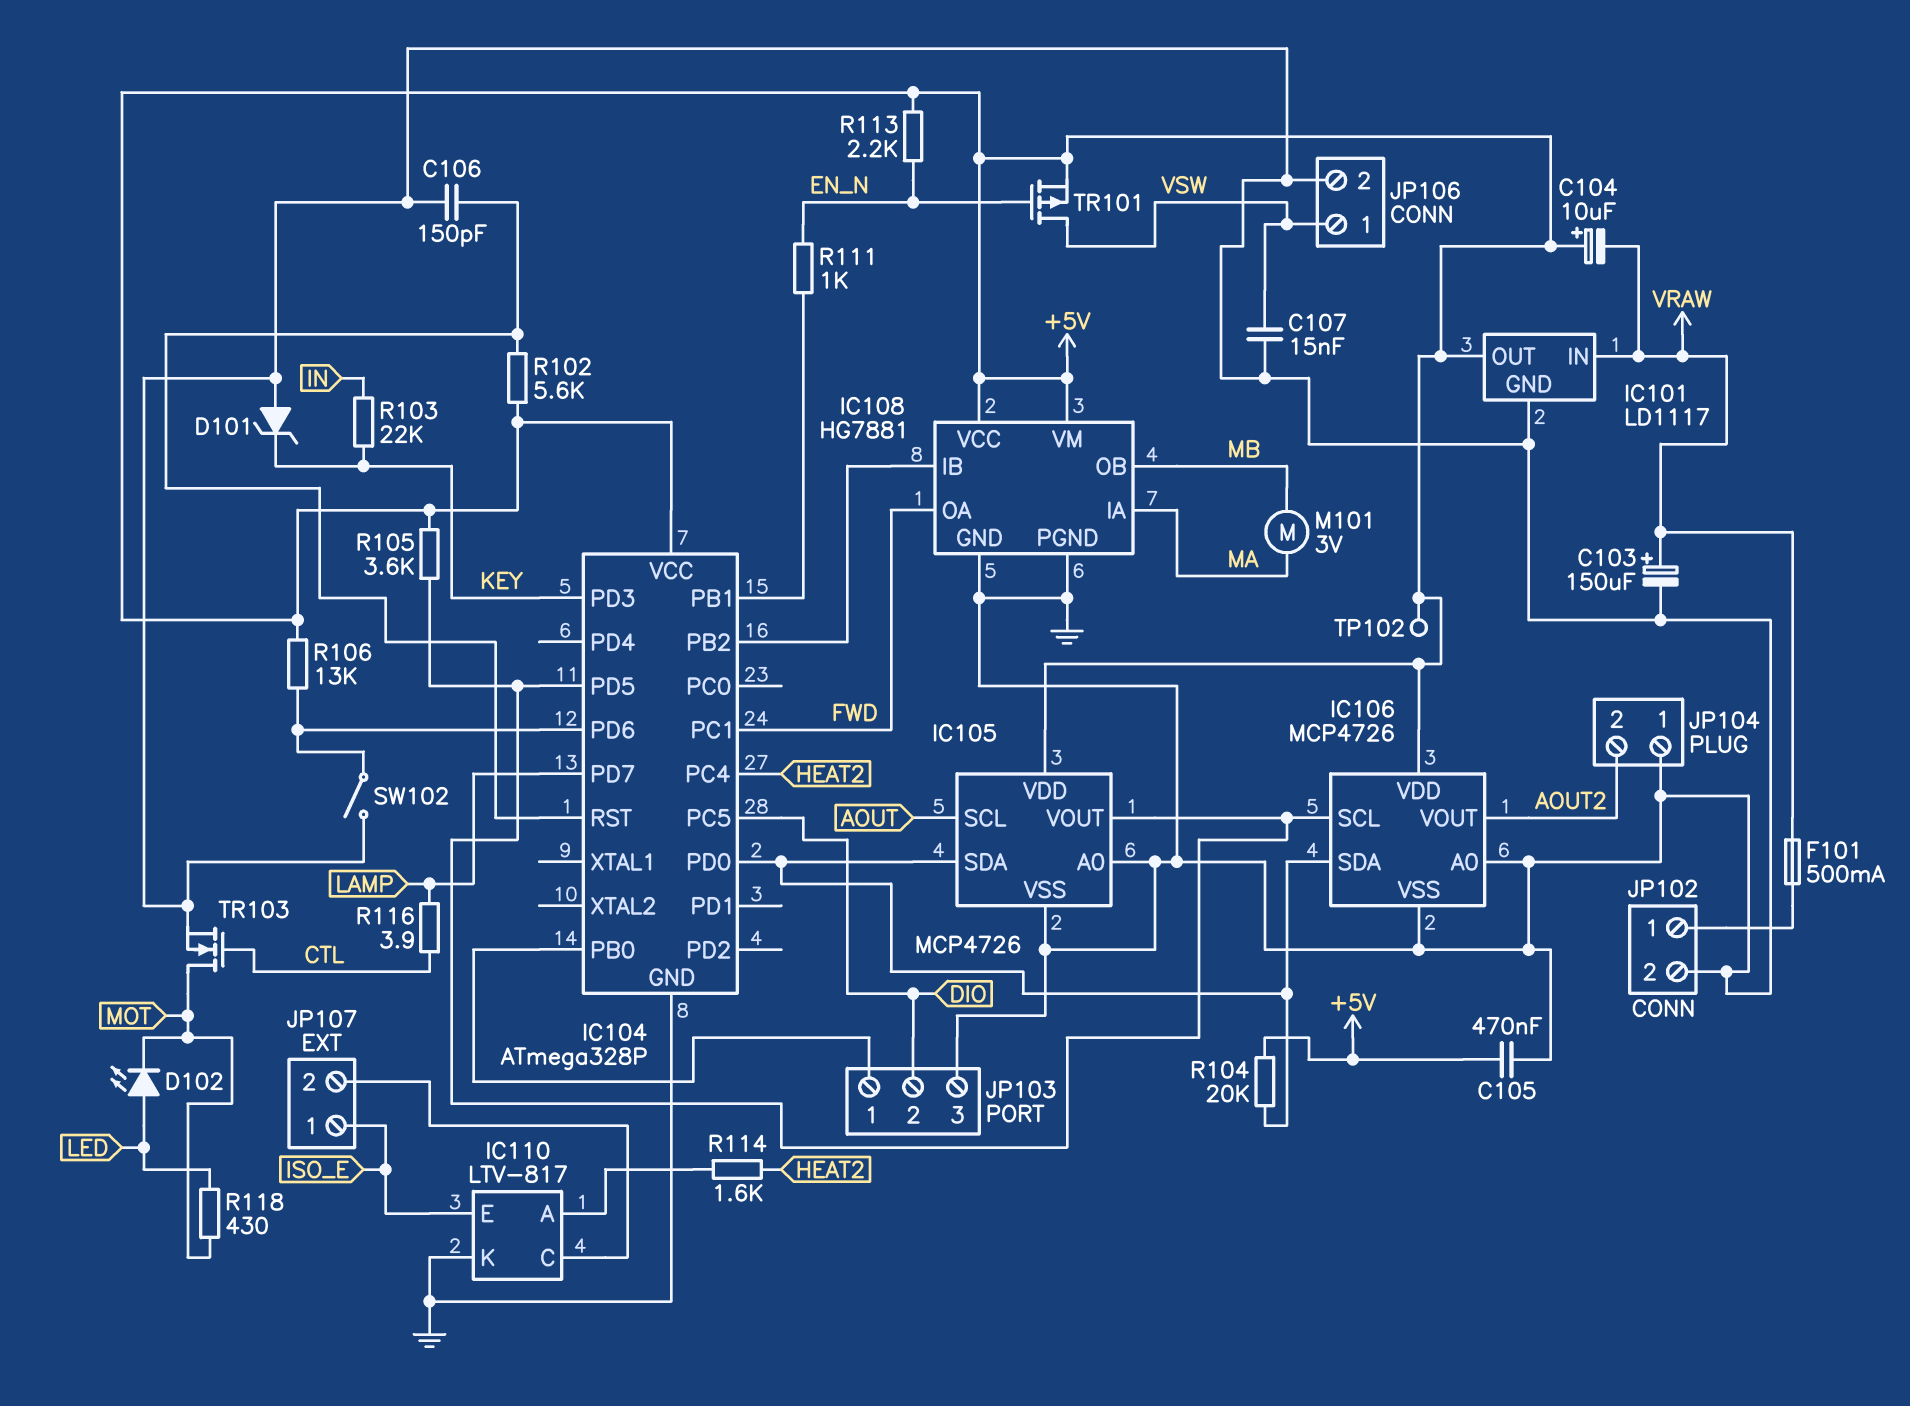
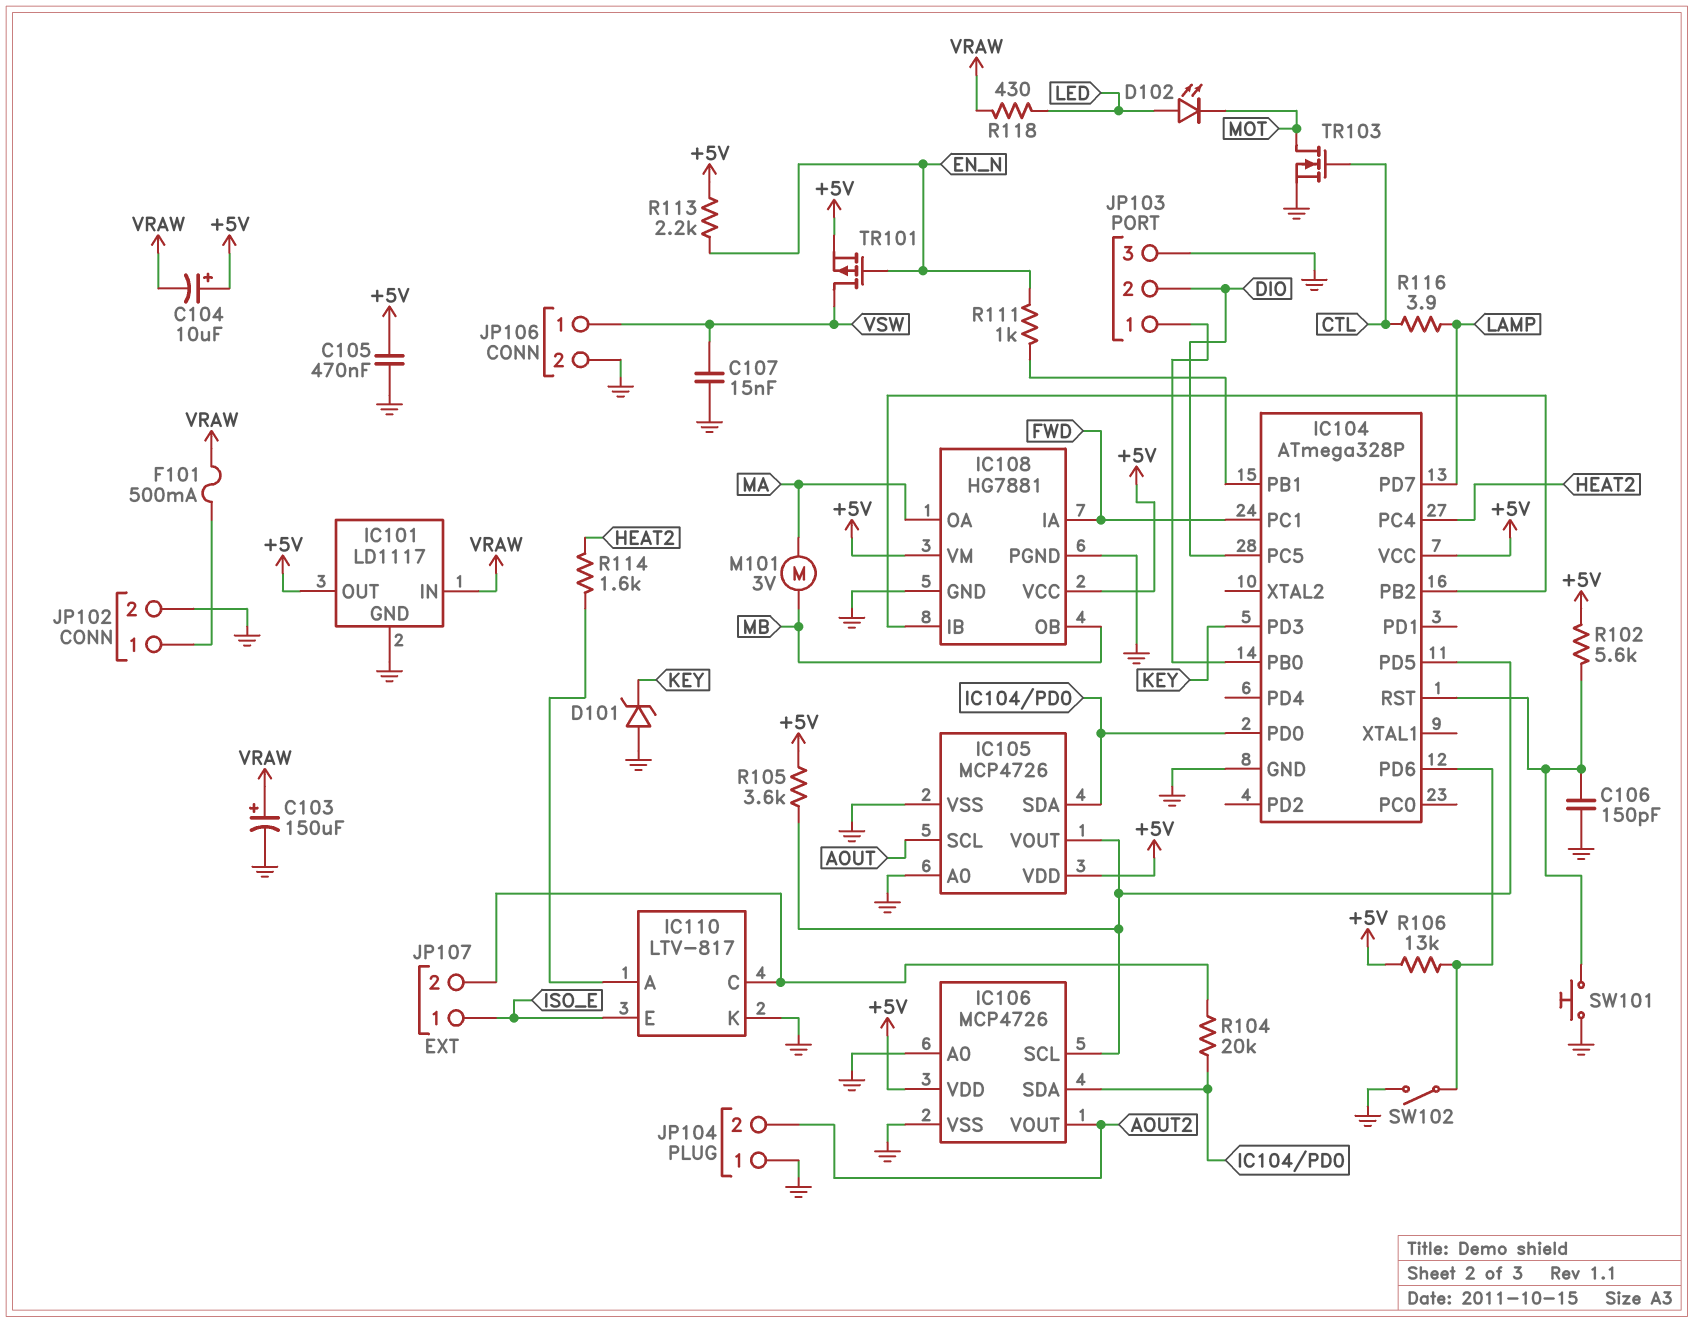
IC108 pin IA: MA -> FWD
IC108 pin OA: FWD -> MA
R103: 22k (IN, KEY) -> none
R104: 20k (+5V, IC104/PD0) -> 20k (IC104/PD0, IC110/C)
R118: 430 (LED, MOT) -> 430 (LED, VRAW)
SW101: none -> button (GND, IC104/RST)
TP102: test point (+5V) -> none

